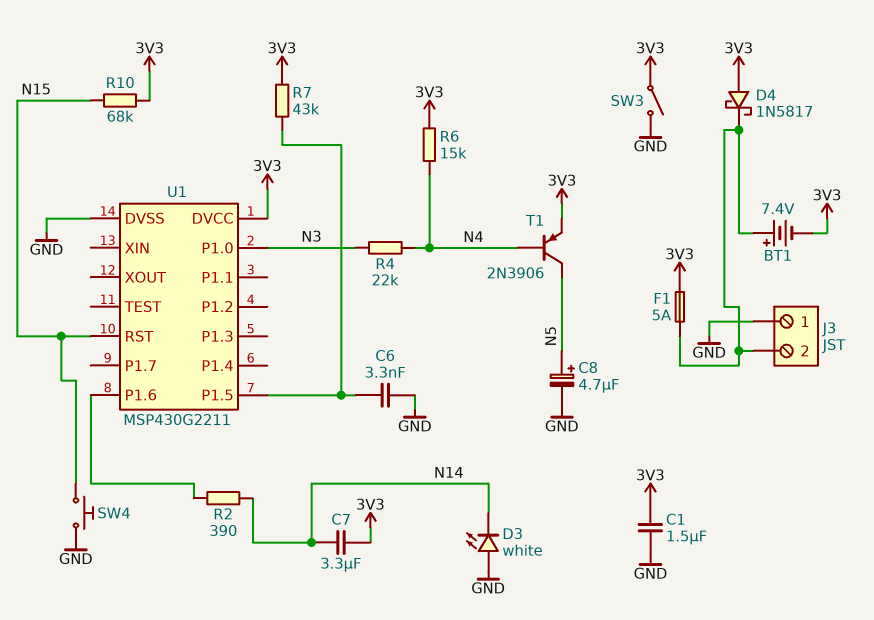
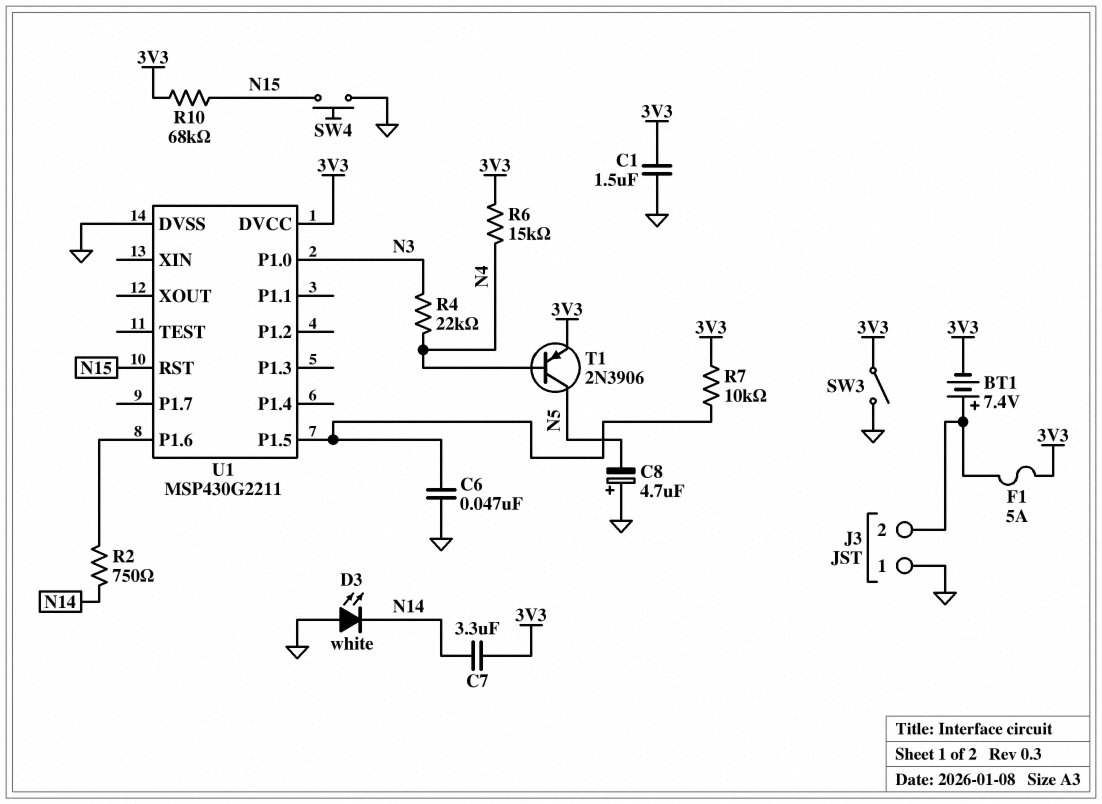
C6: 3.3nF (GND, U1/P1.5) -> 47nF (GND, U1/P1.5)
C8: 4.7uF (plus N5, minus GND) -> 4.7uF (plus GND, minus N5)
D4: schottky 1N5817 (A 3V3, K J3/2) -> none
R2: 390 (N14, U1/P1.6) -> 750 (N14, U1/P1.6)
R7: 43k (3V3, U1/P1.5) -> 10k (3V3, U1/P1.5)

